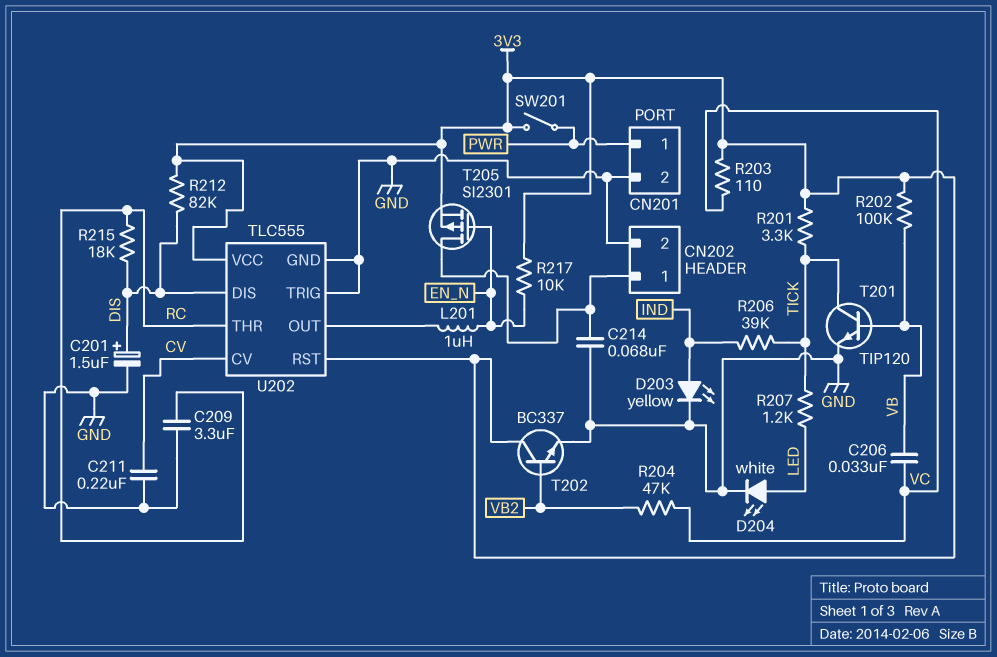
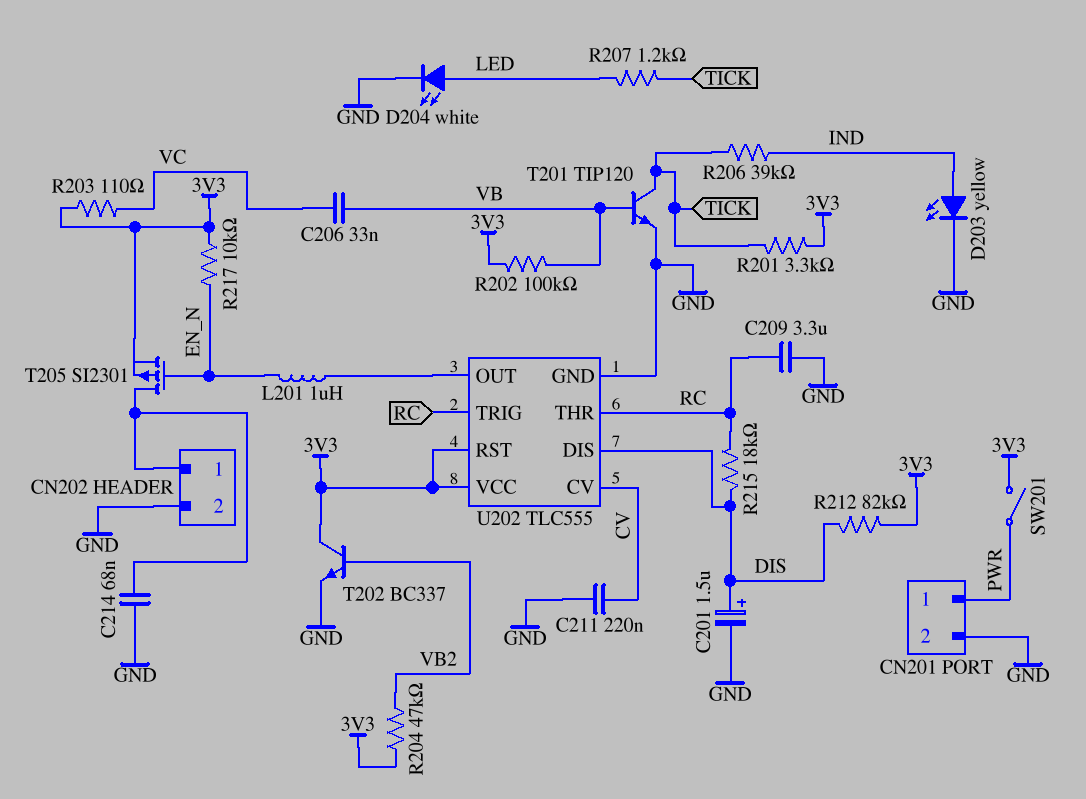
R204: 47k (VB2, VC) -> 47k (3V3, VB2)
U202 pin TRIG: GND -> RC

